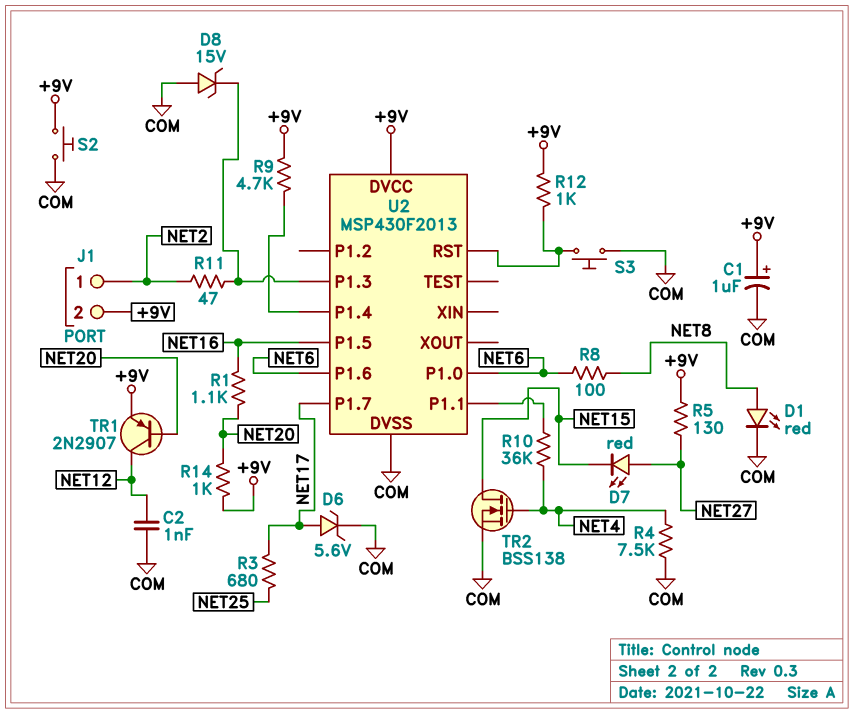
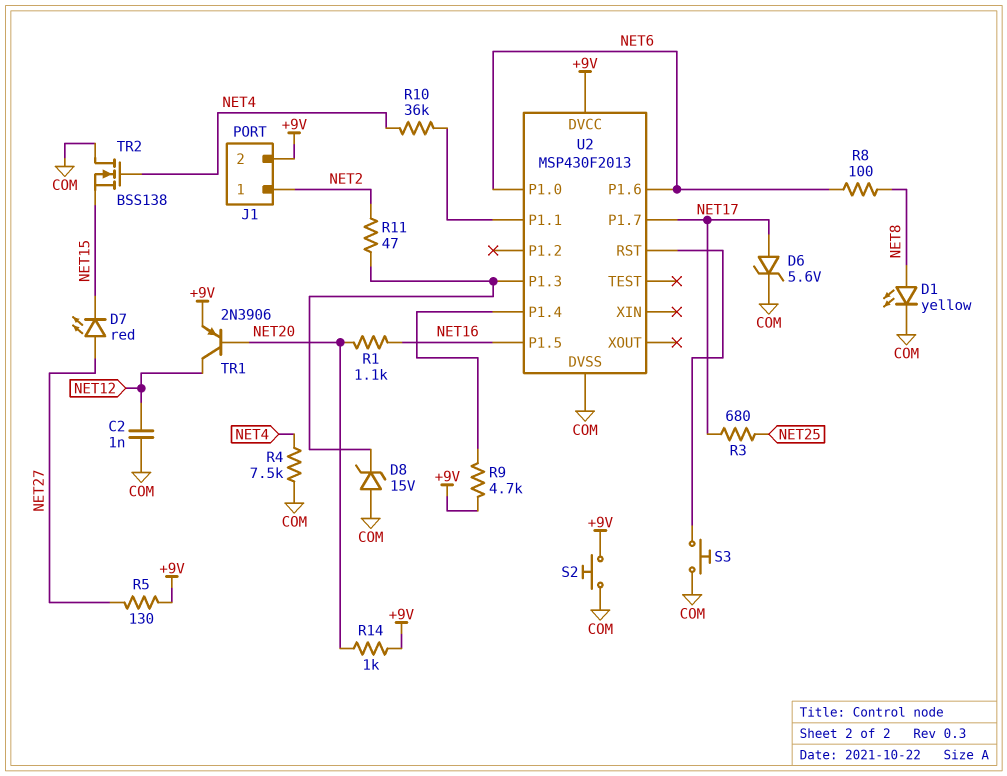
C1: 1uF (plus +9V, minus COM) -> none
D1: LED red (A NET8, K COM) -> LED yellow (A NET8, K COM)
R12: 1k (+9V, U2/RST) -> none
TR1: PNP 2N2907 (B NET20, C NET12, E +9V) -> PNP 2N3906 (B NET20, C NET12, E +9V)
TR2: NMOS BSS138 (G NET4, D NET15, S COM) -> NMOS BSS138 (G NET4, D COM, S NET15)

